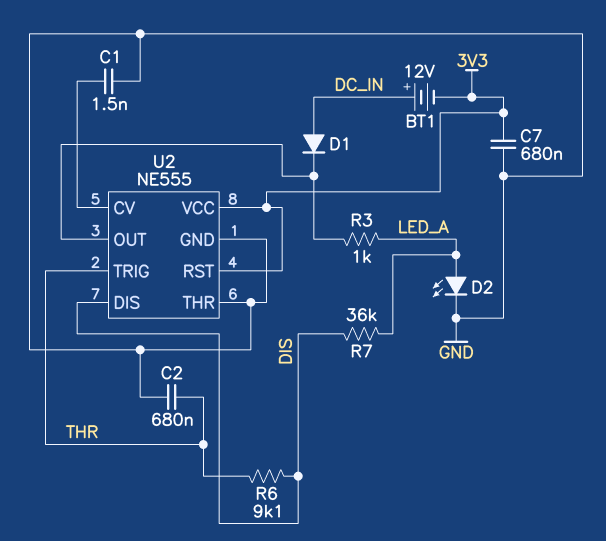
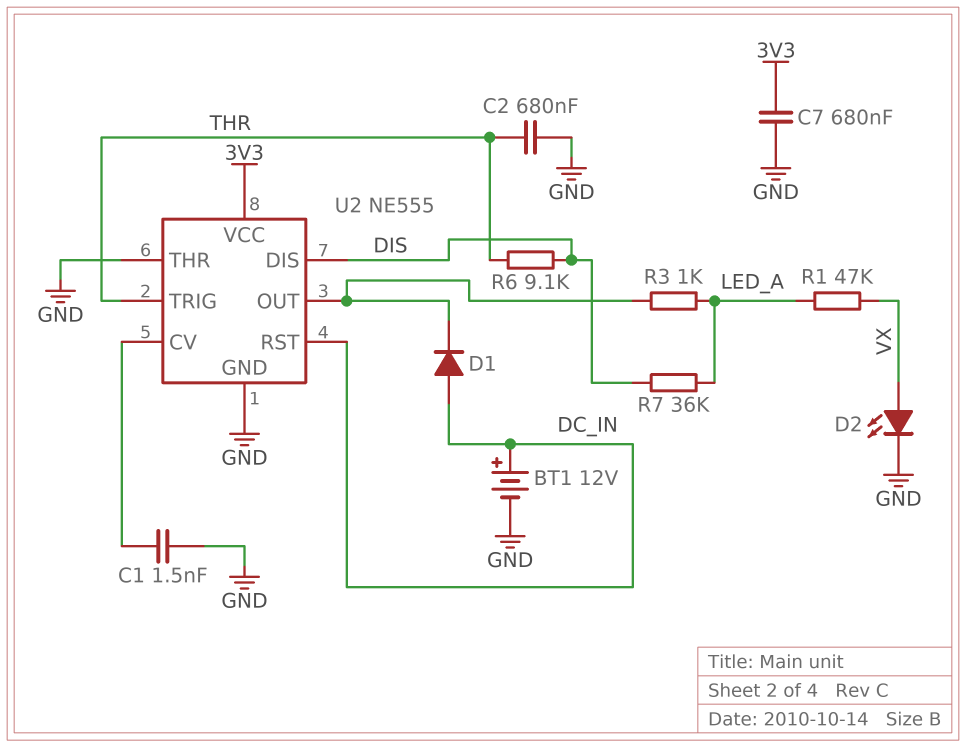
BT1: 12V (plus DC_IN, minus 3V3) -> 12V (plus DC_IN, minus GND)
D2: LED (A LED_A, K GND) -> LED (A VX, K GND)
R1: none -> 47k (LED_A, VX)
U2 pin RST: 3V3 -> DC_IN

